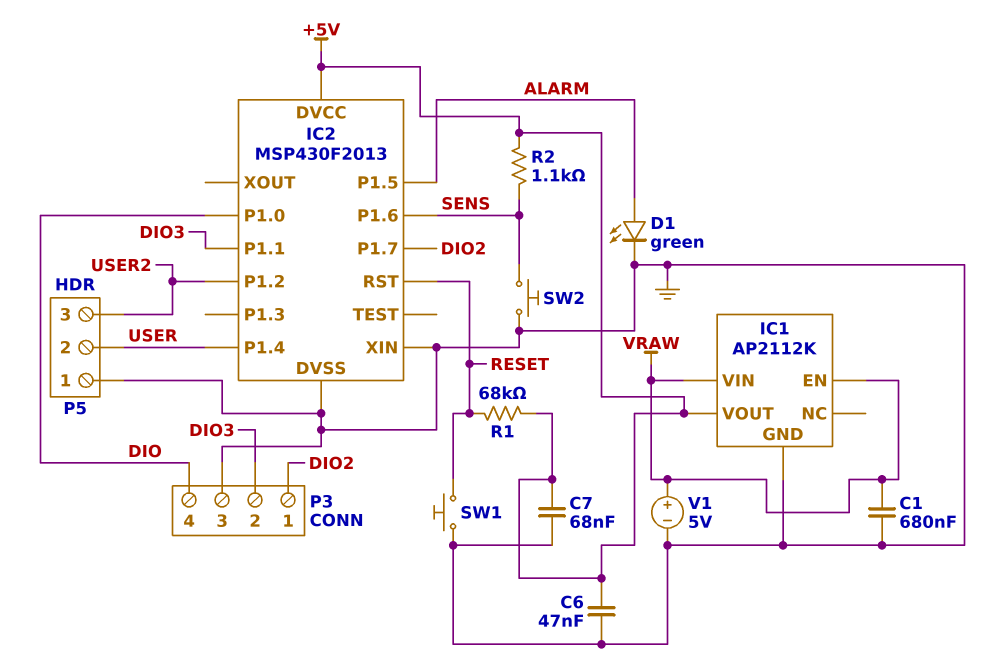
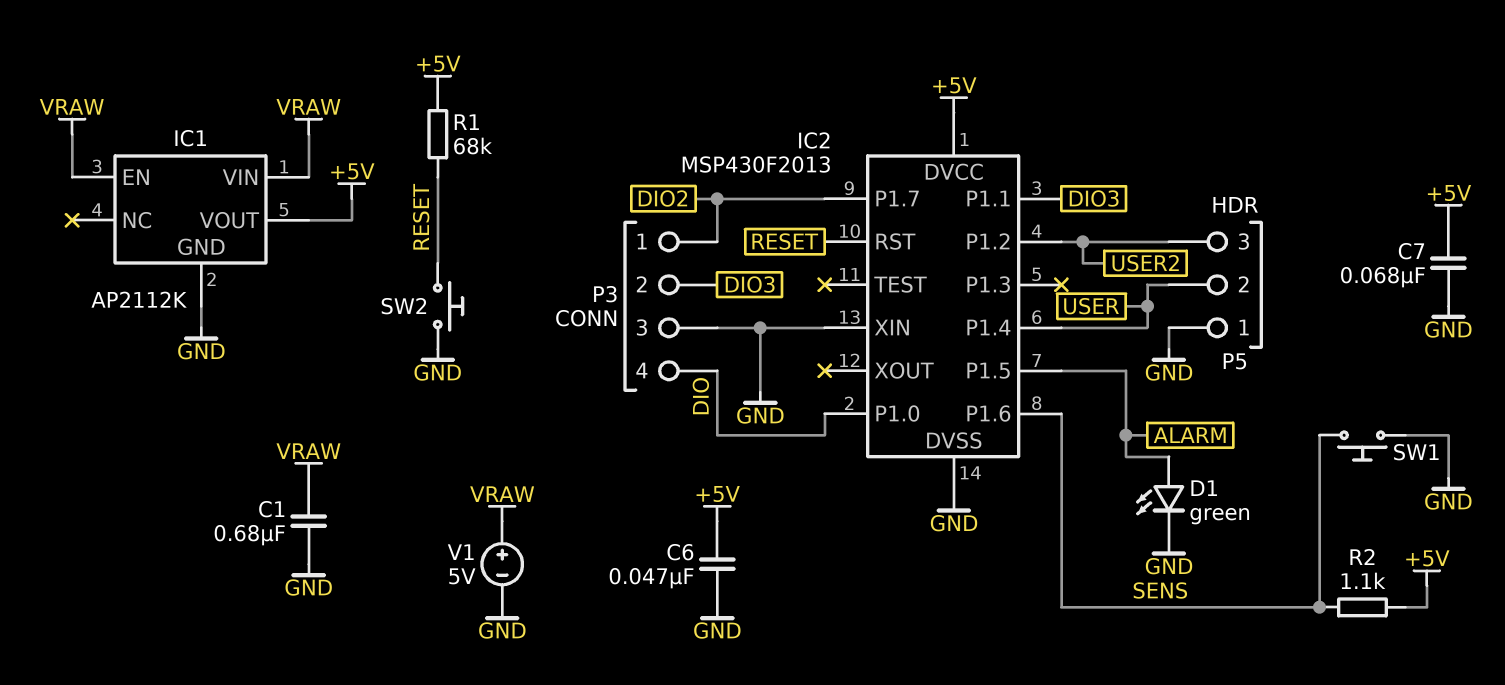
SW1: button (GND, RESET) -> button (GND, SENS)
SW2: button (GND, SENS) -> button (GND, RESET)

